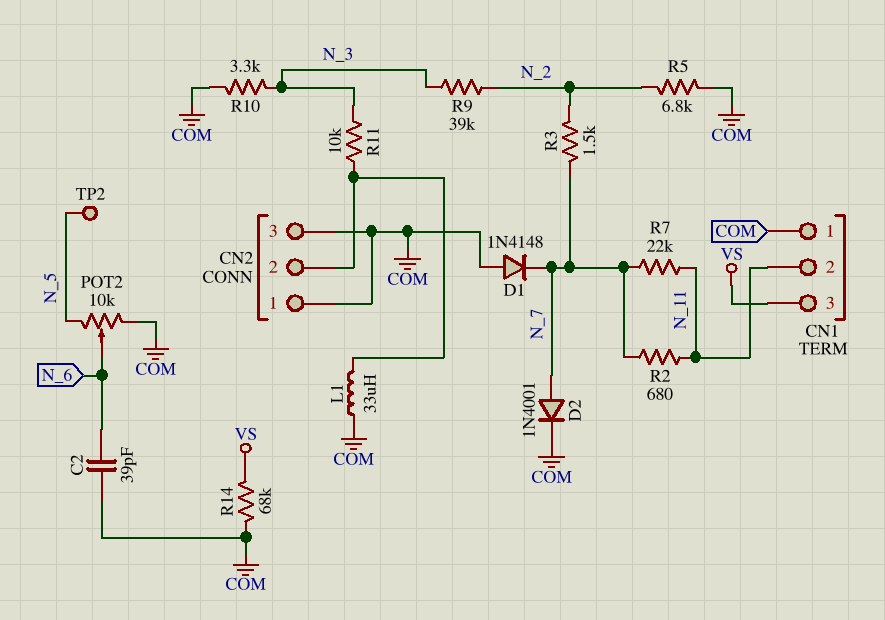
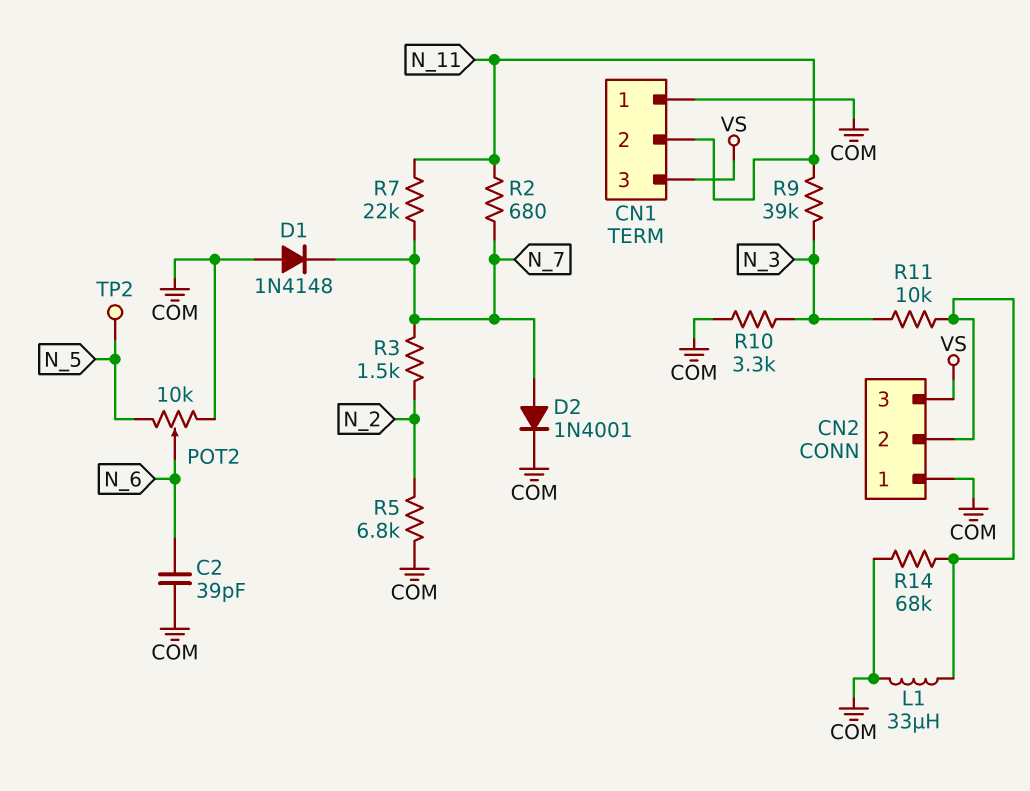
CN2 pin 3: COM -> VS
R9: 39k (N_2, N_3) -> 39k (N_3, N_11)
R14: 68k (COM, VS) -> 68k (CN2/2, COM)

